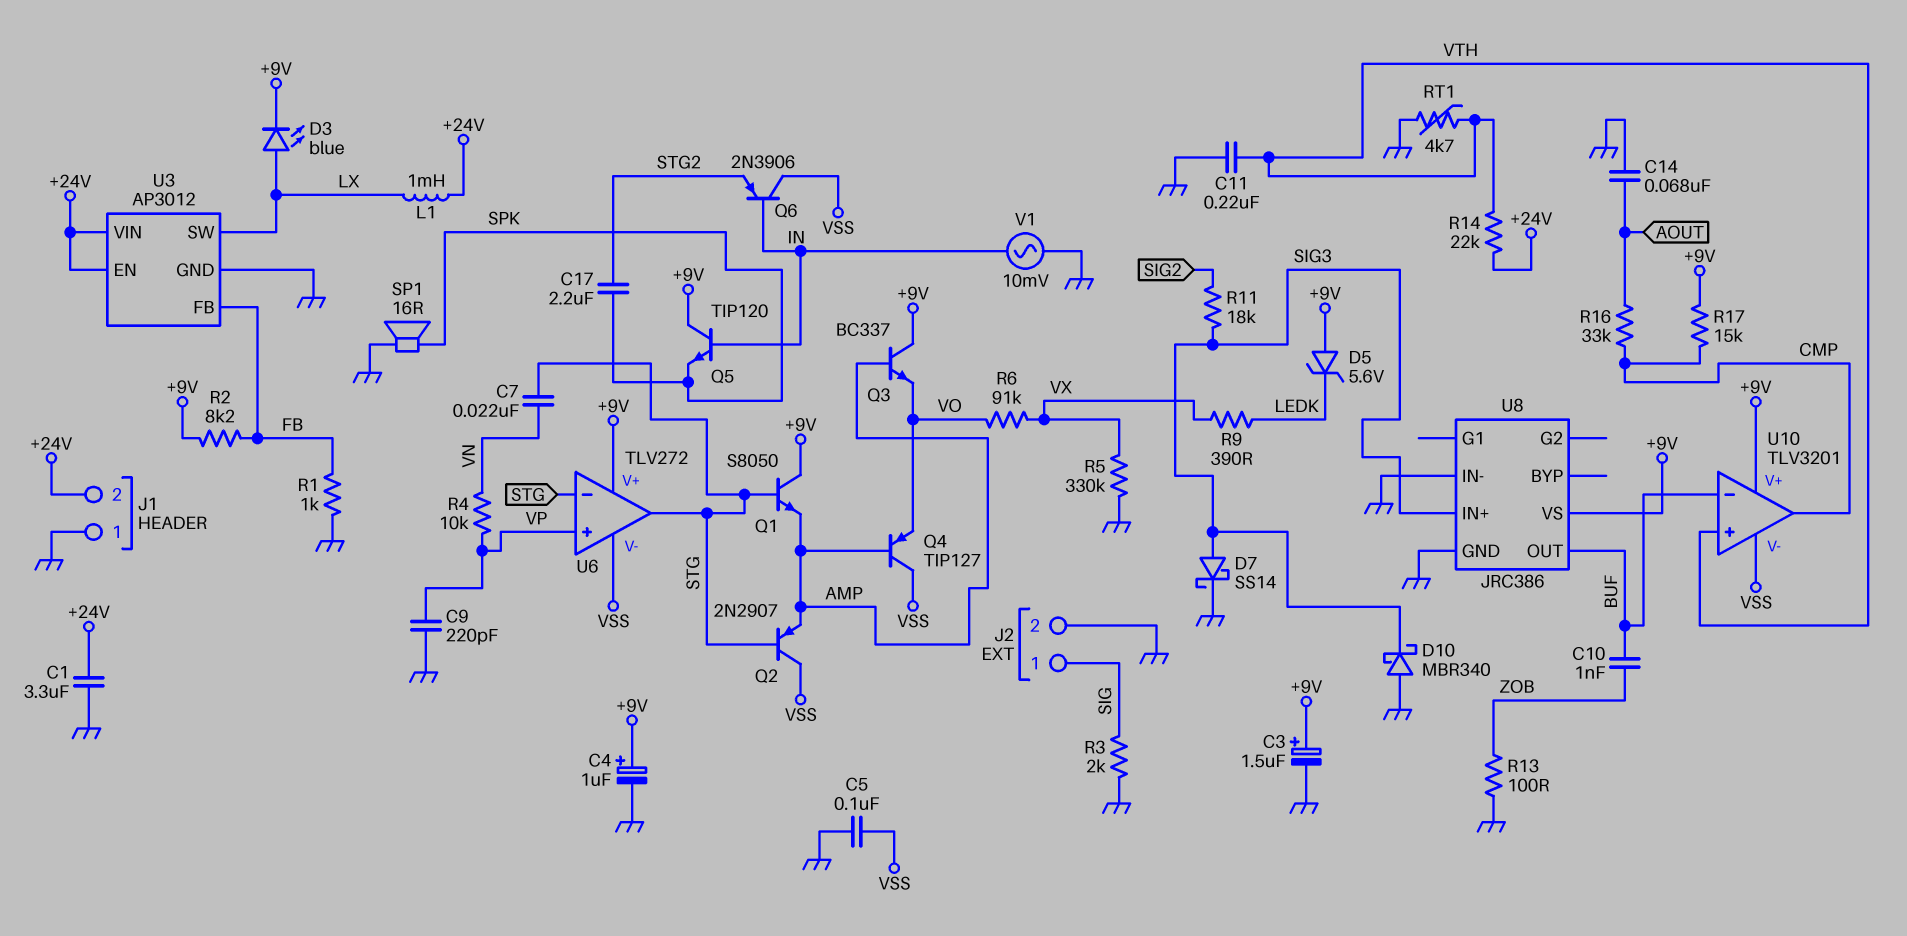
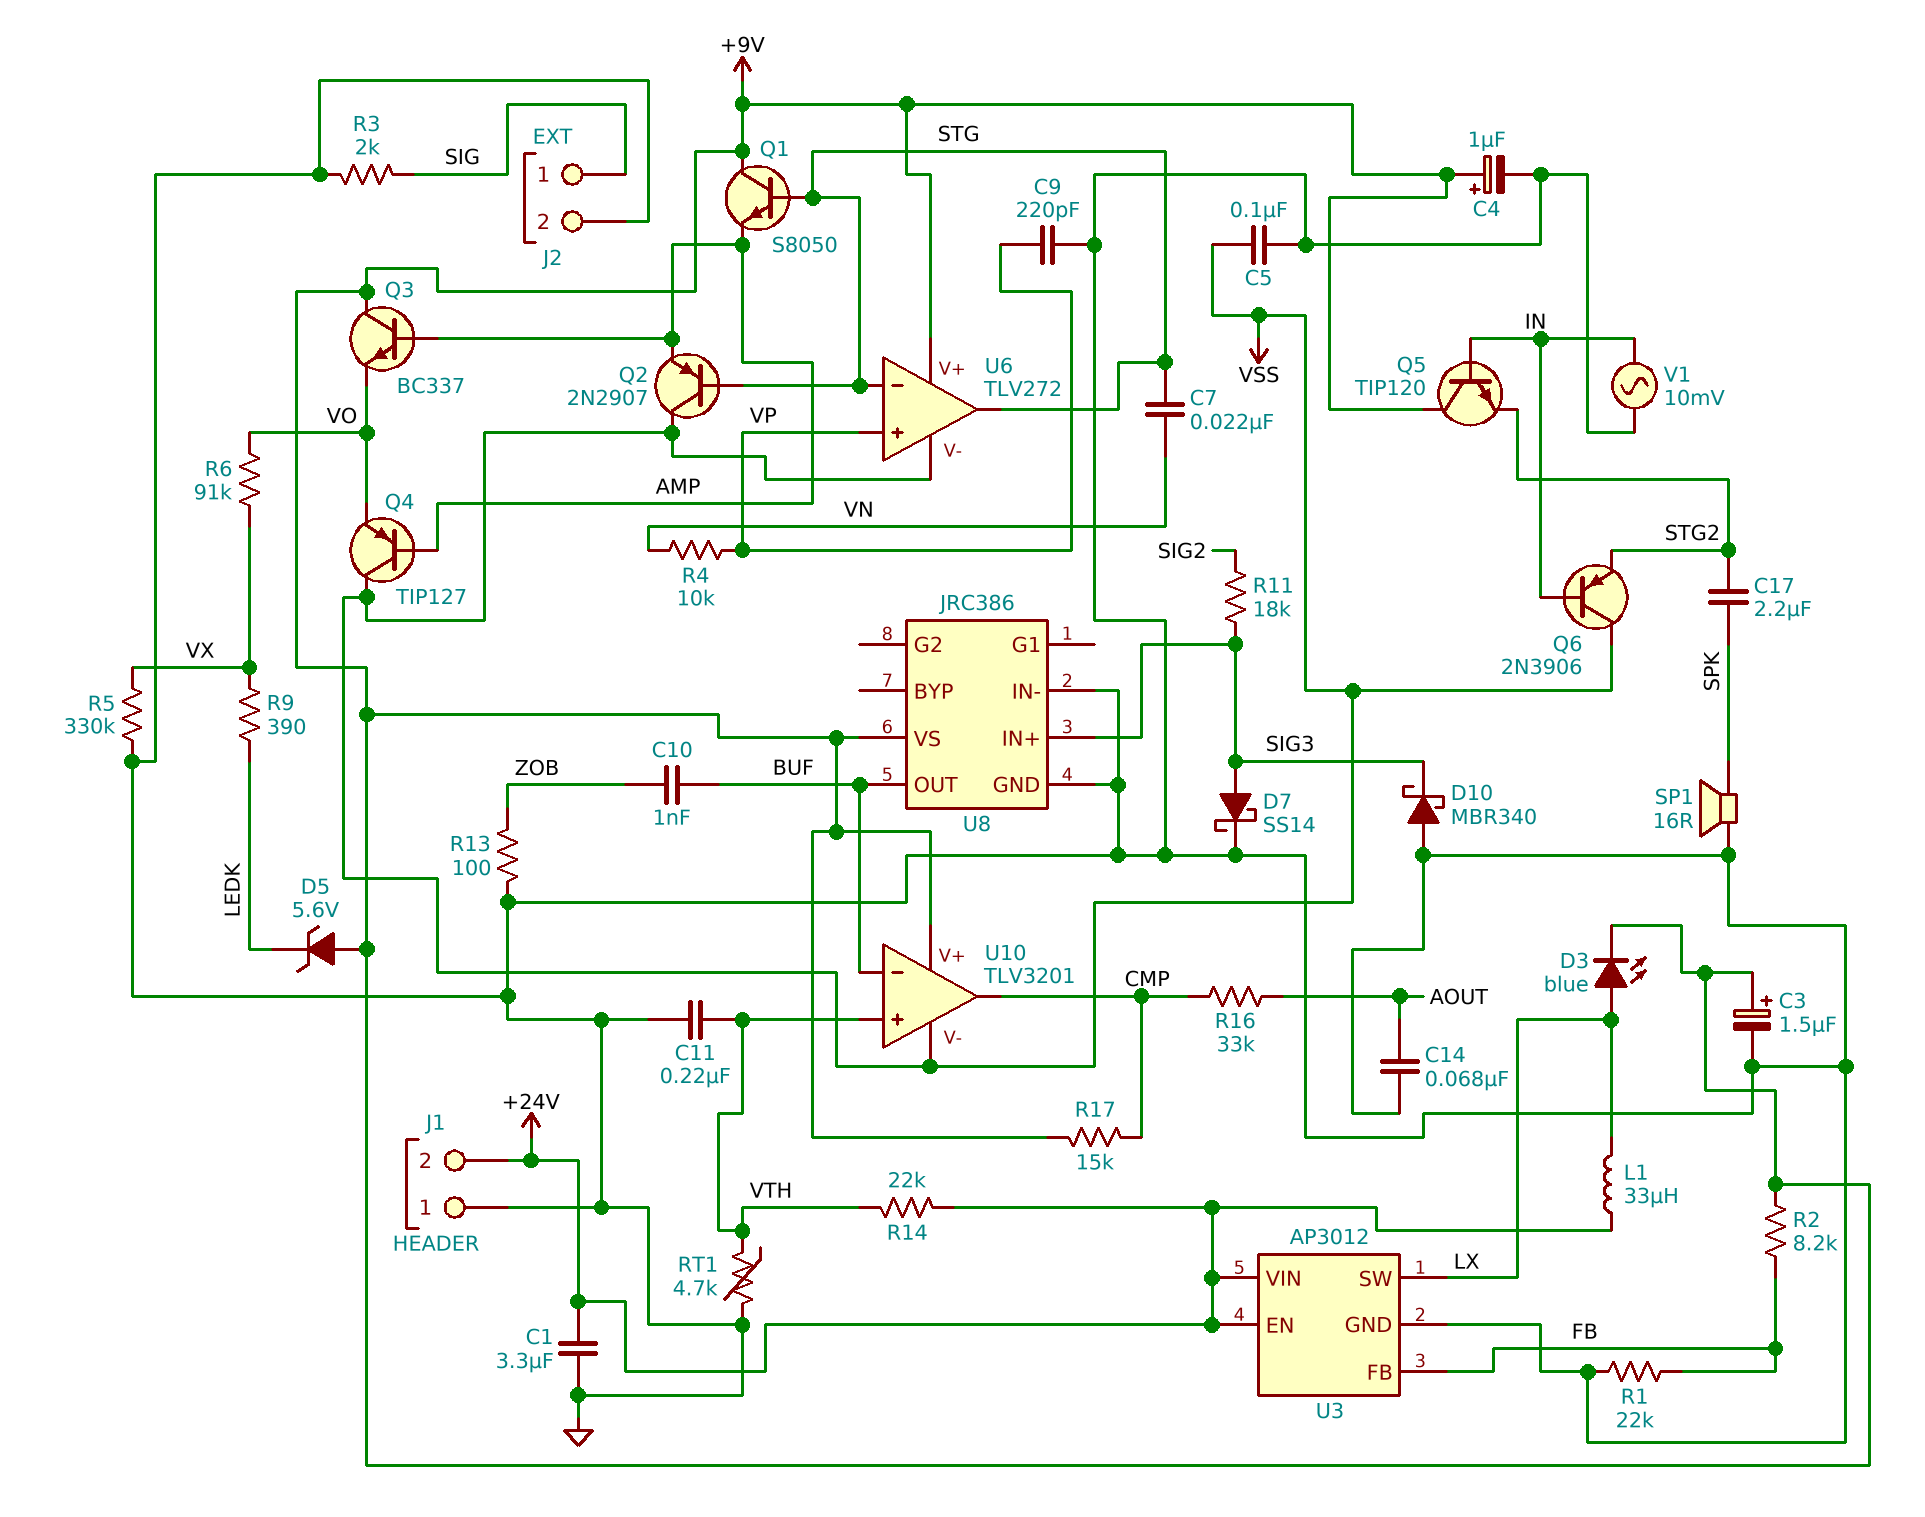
L1: 1mH (+24V, LX) -> 33uH (+24V, LX)
Q5: NPN TIP120 (B IN, C +9V, E SPK) -> NPN TIP120 (B IN, C +9V, E STG2)
R1: 1k (FB, GND) -> 22k (FB, GND)

